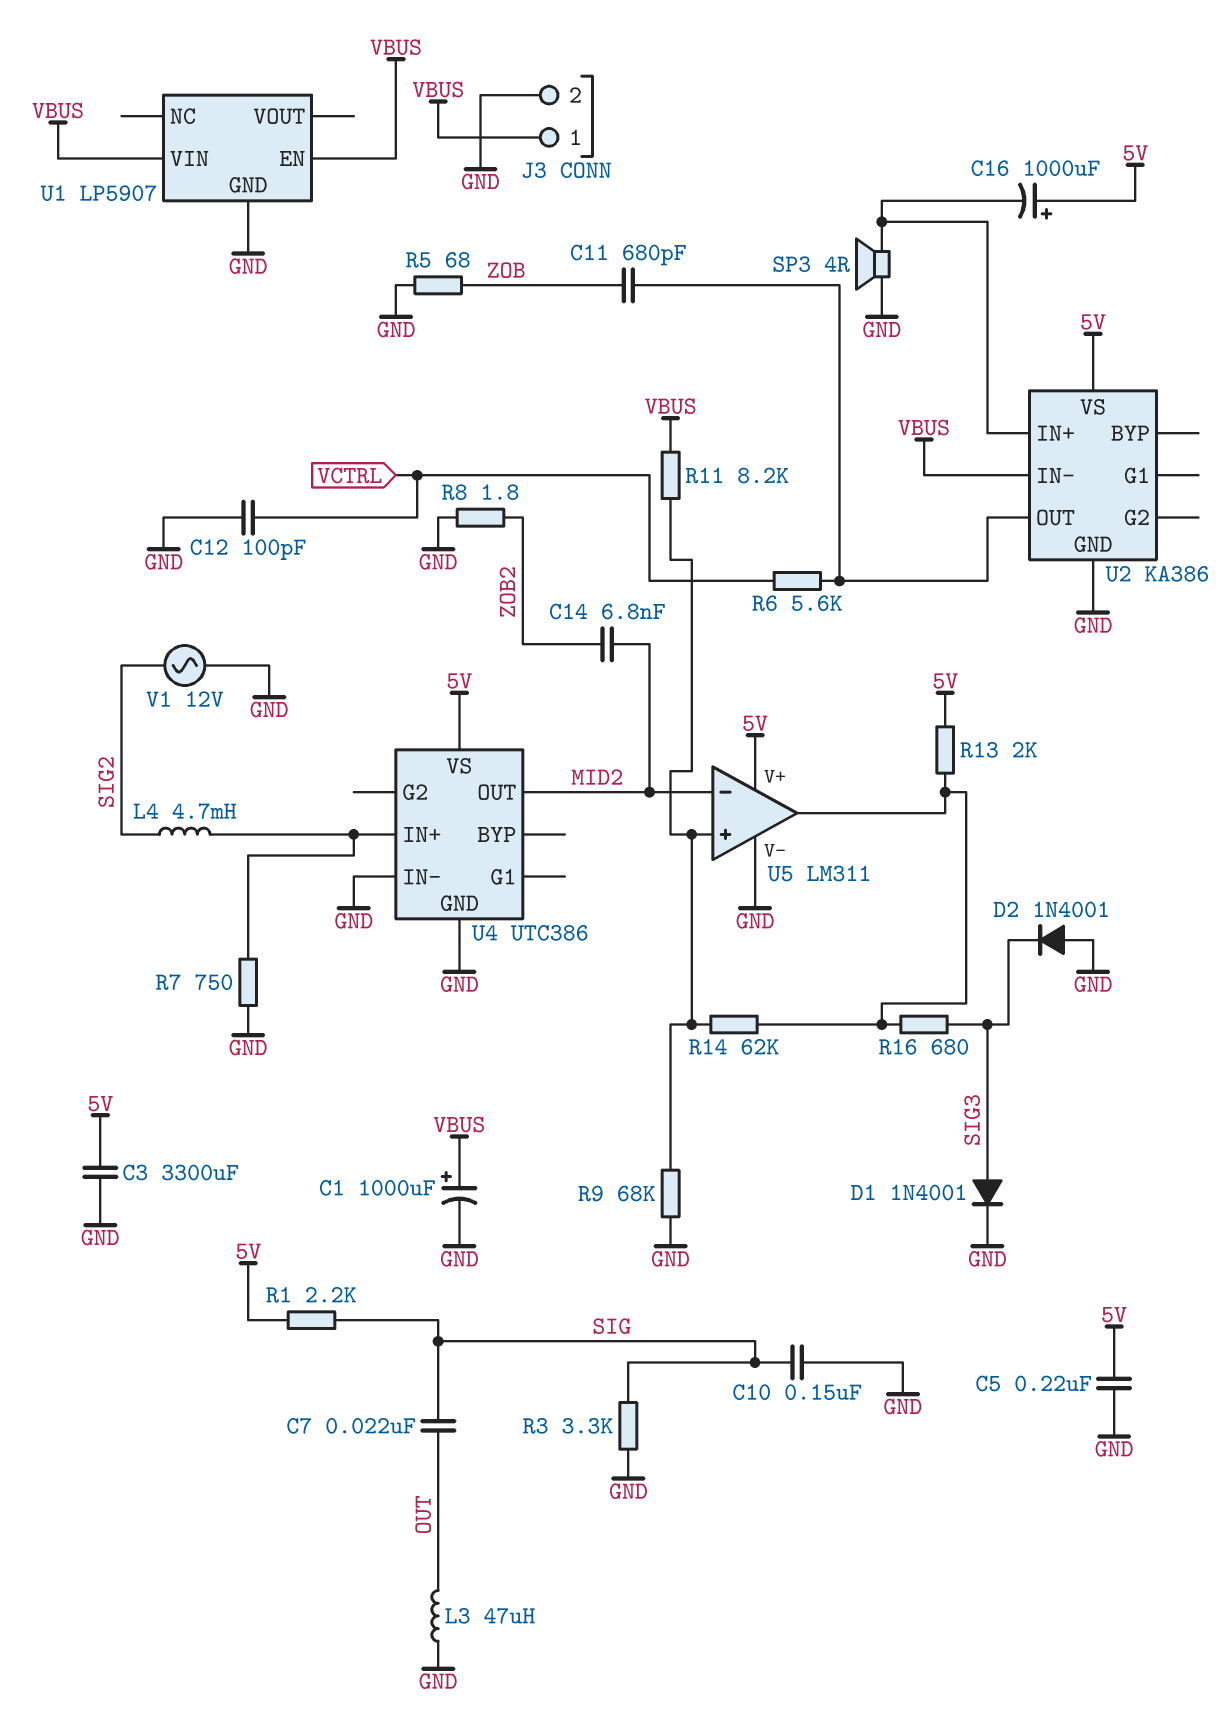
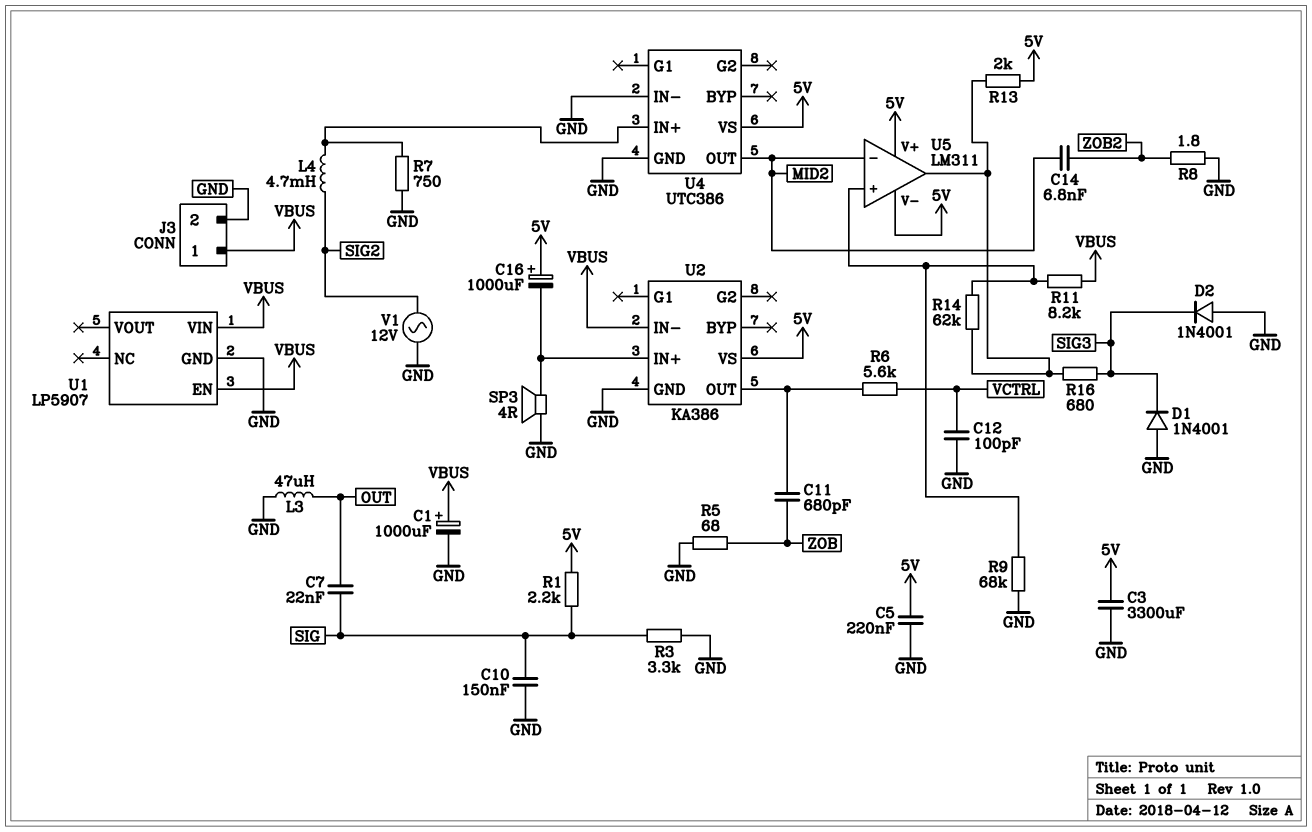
D1: diode 1N4001 (A SIG3, K GND) -> diode 1N4001 (A GND, K SIG3)
U5 pin V-: GND -> 5V

